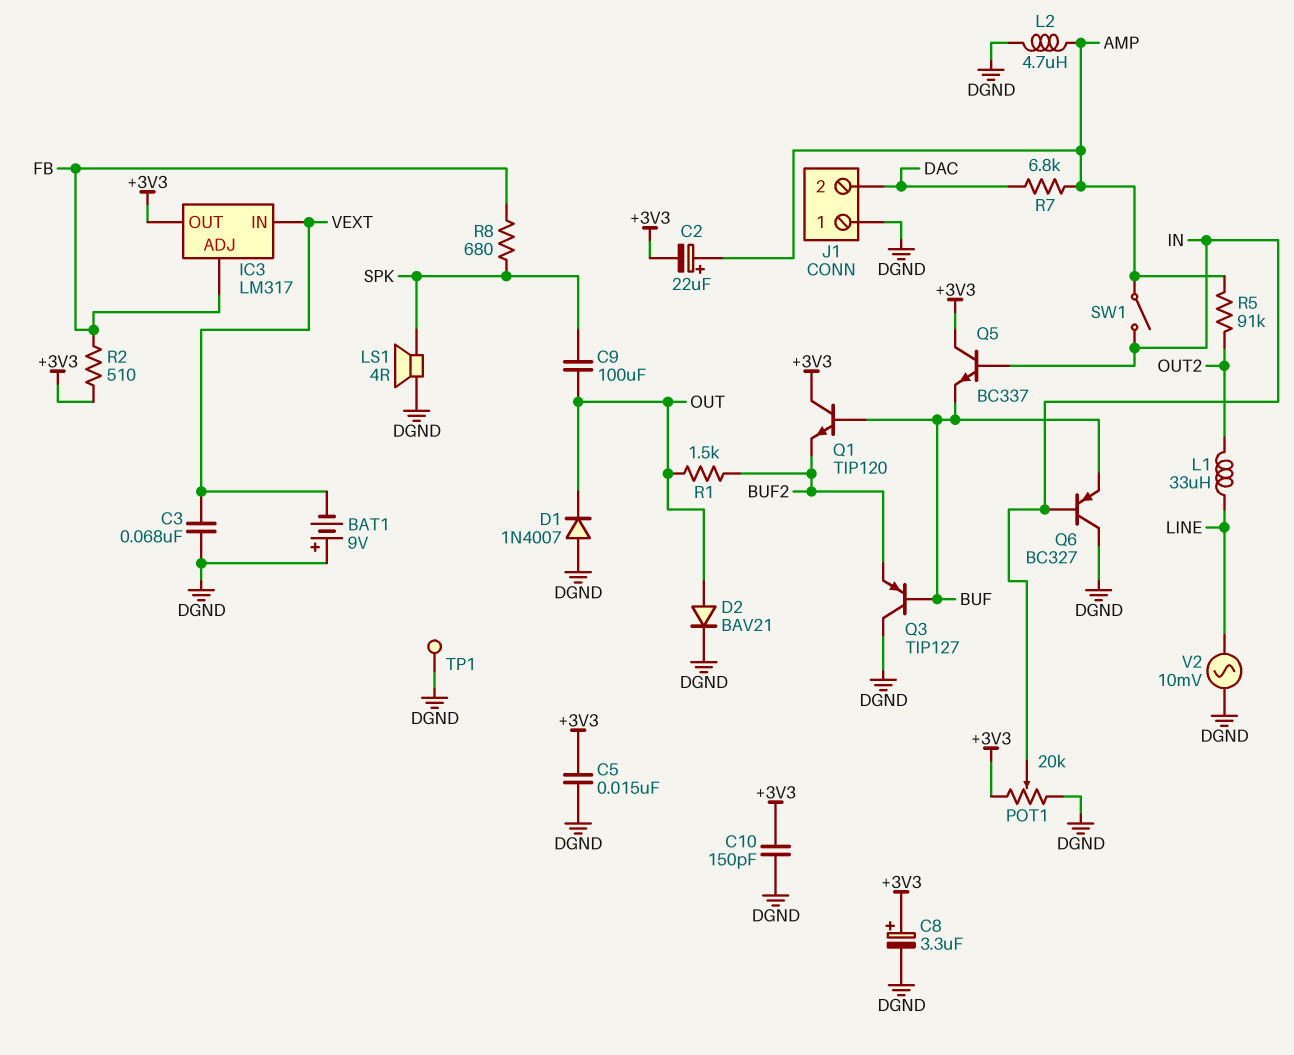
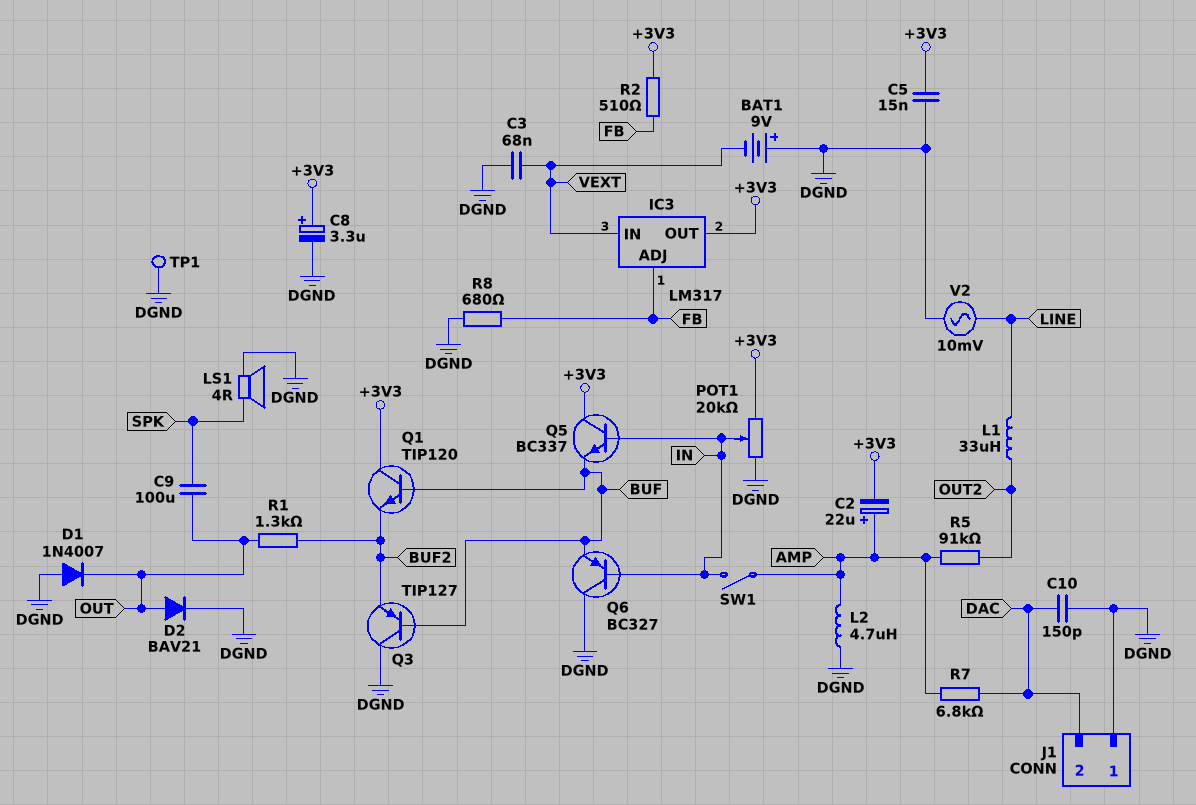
C10: 150pF (+3V3, DGND) -> 150pF (DAC, DGND)
R1: 1.5k (BUF2, OUT) -> 1.3k (BUF2, OUT)
R8: 680 (FB, SPK) -> 680 (DGND, FB)

